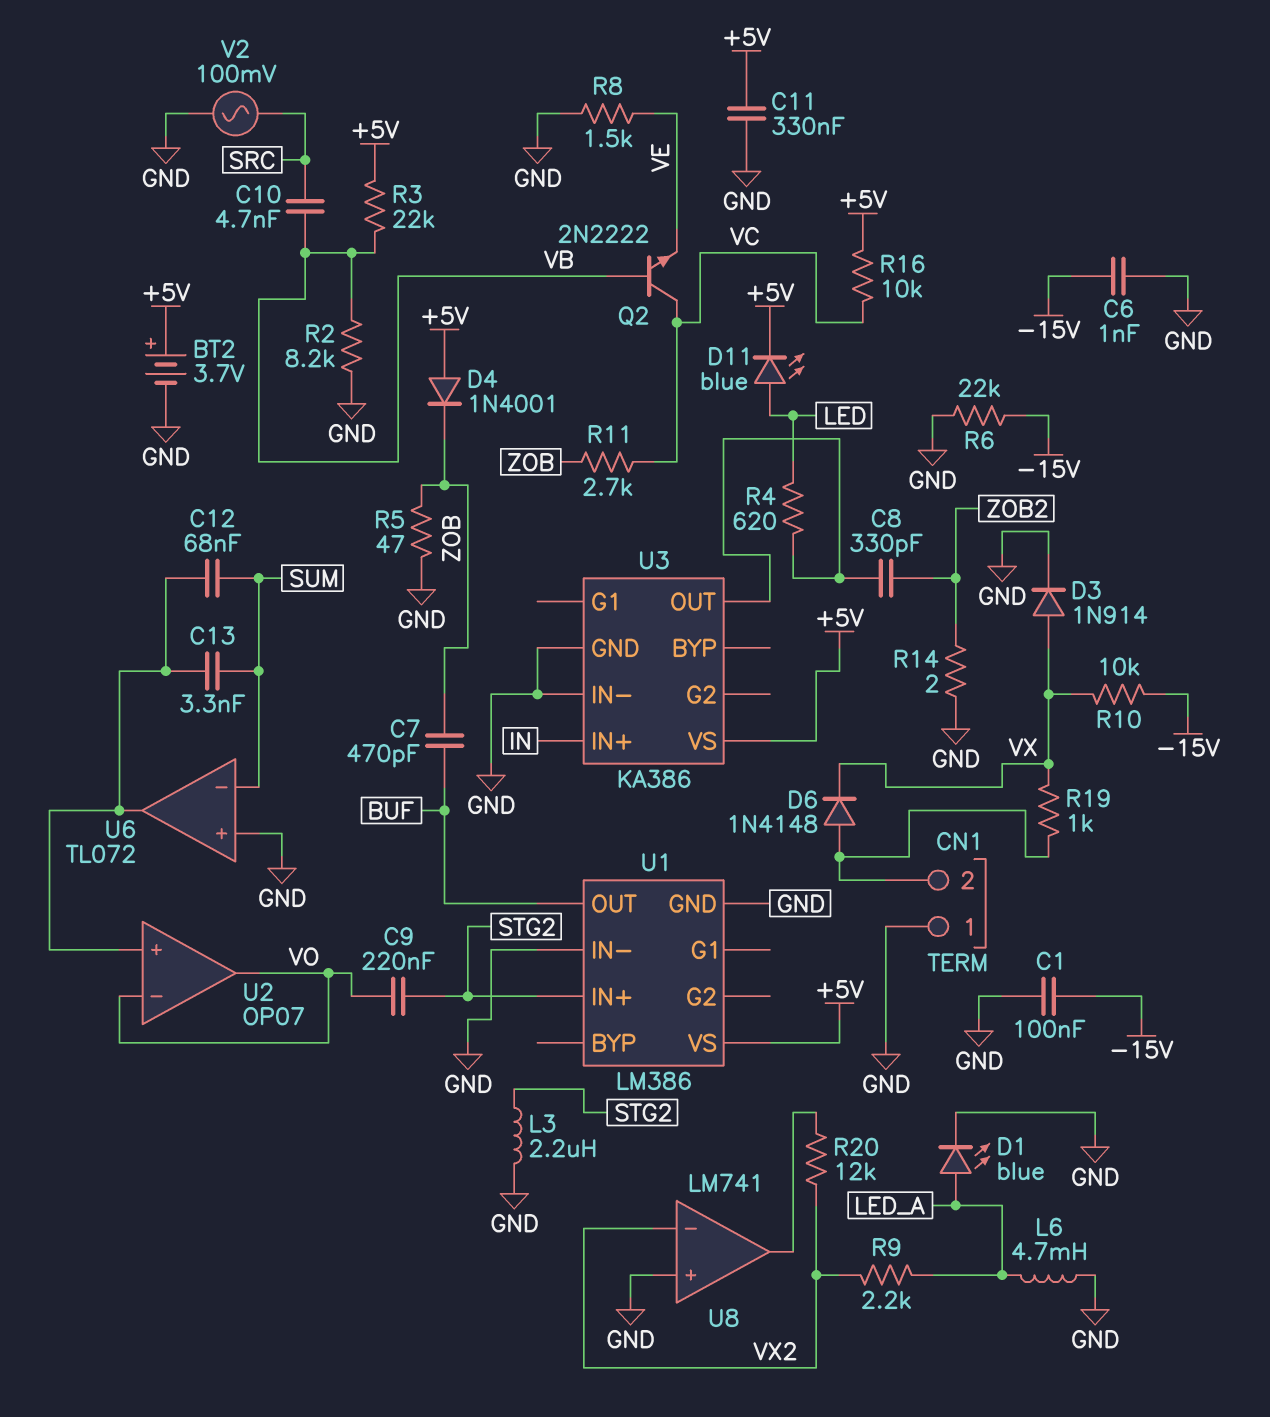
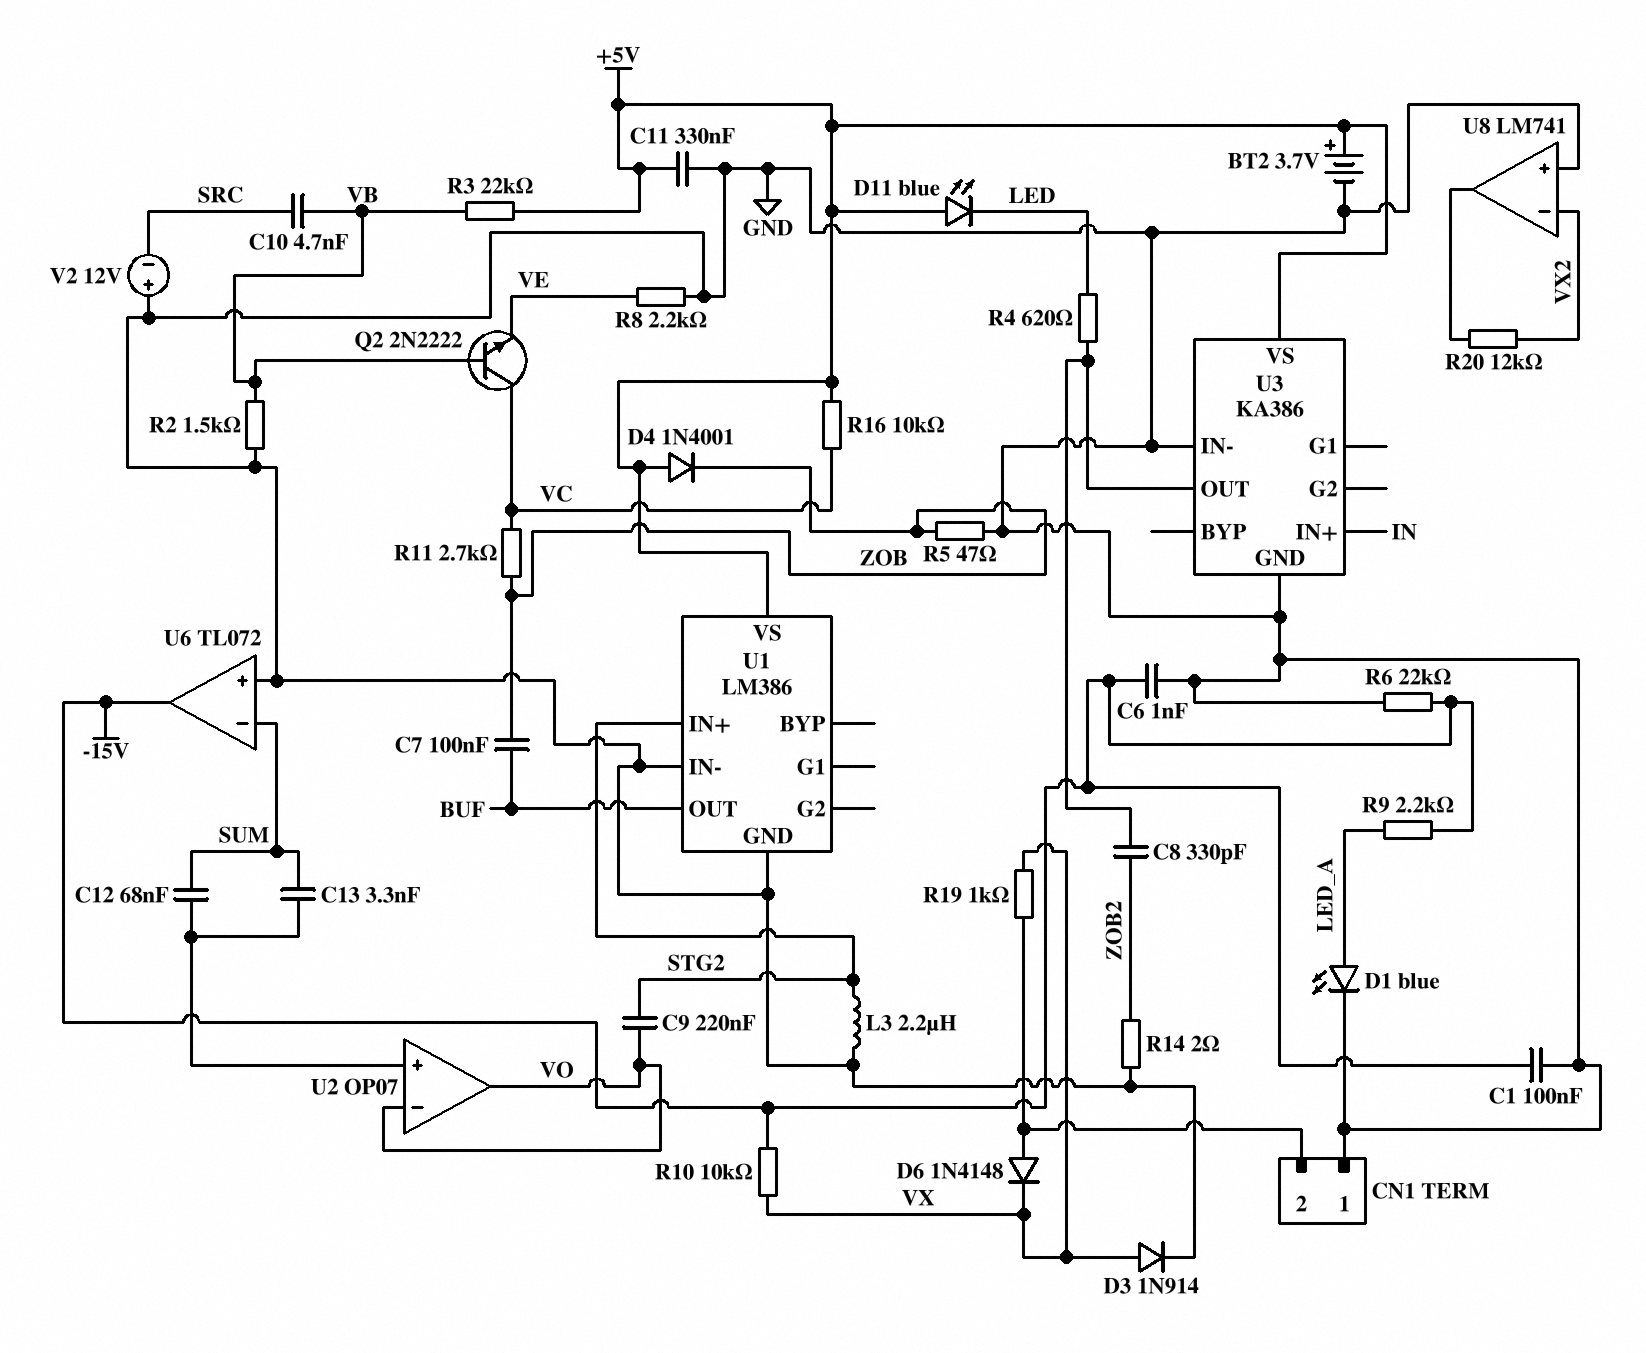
C7: 470pF (BUF, ZOB) -> 100nF (BUF, ZOB)
D11: LED blue (A LED, K +5V) -> LED blue (A +5V, K LED)
L6: 4.7mH (GND, LED_A) -> none
R2: 8.2k (GND, VB) -> 1.5k (GND, VB)
R8: 1.5k (GND, VE) -> 2.2k (GND, VE)
R9: 2.2k (LED_A, VX2) -> 2.2k (-15V, LED_A)
U6 pin out: U2/in+ -> -15V
V2: AC 100mV (GND, SRC) -> 12V (plus GND, minus SRC)

